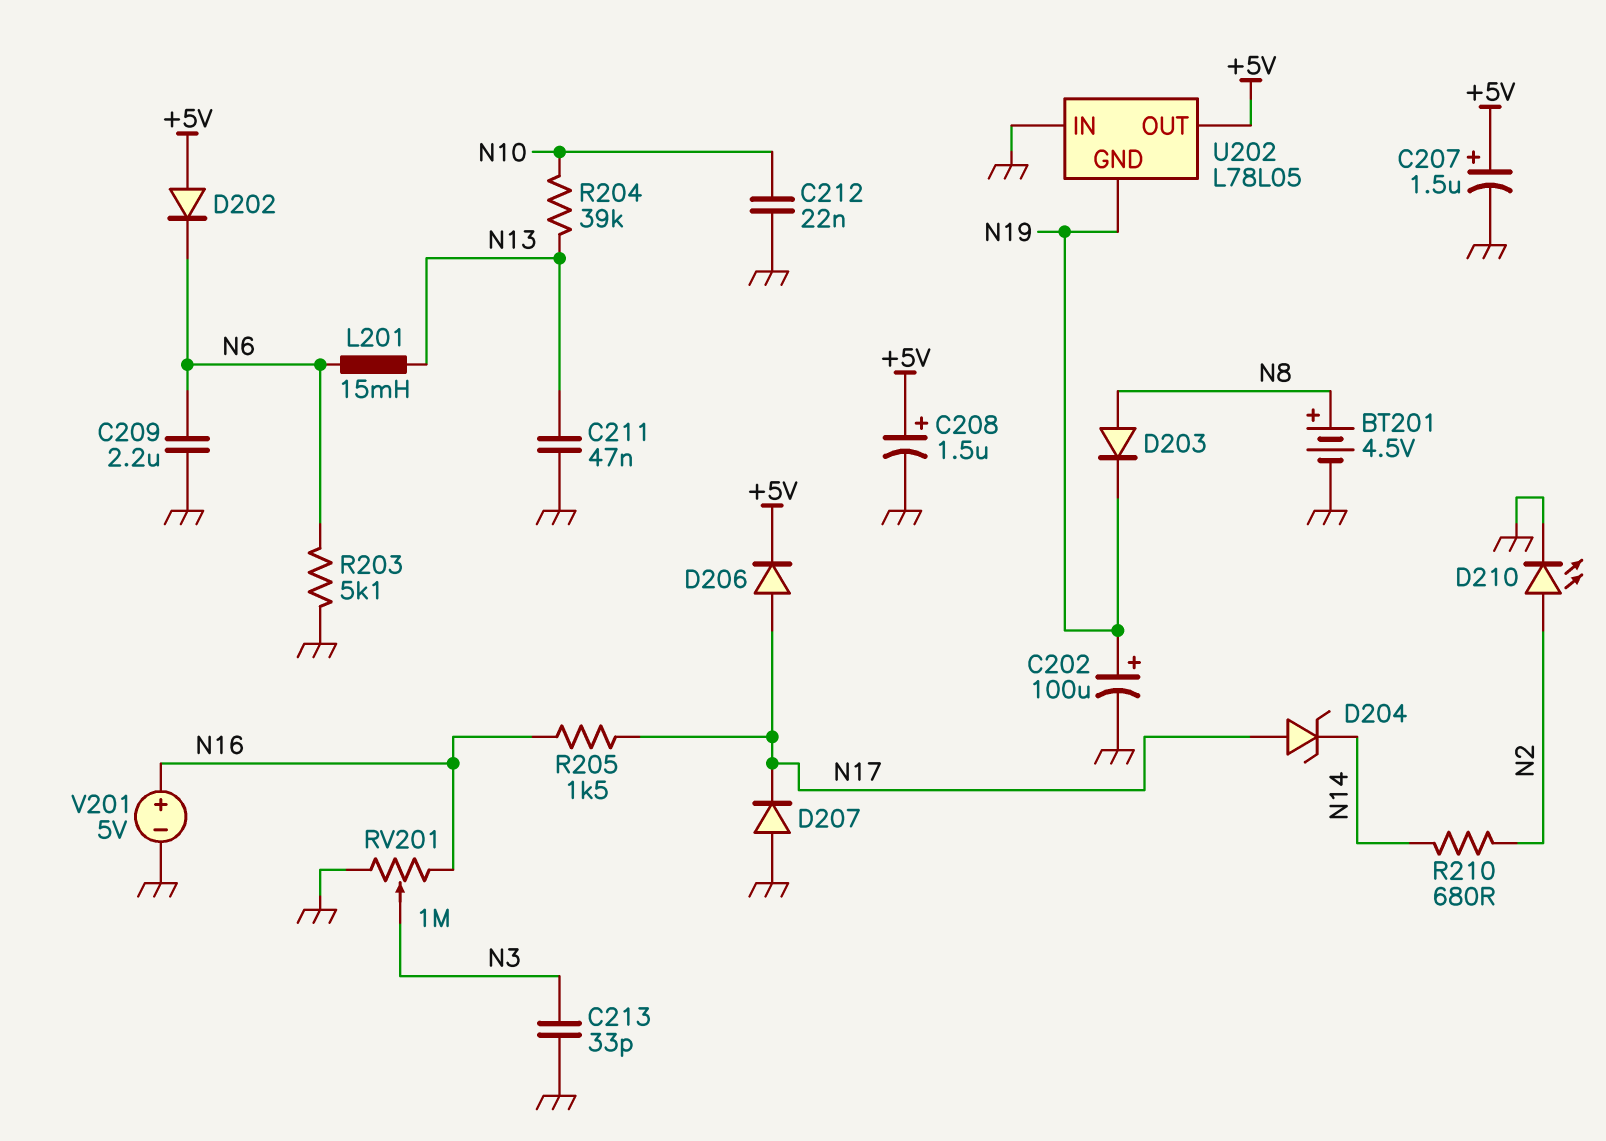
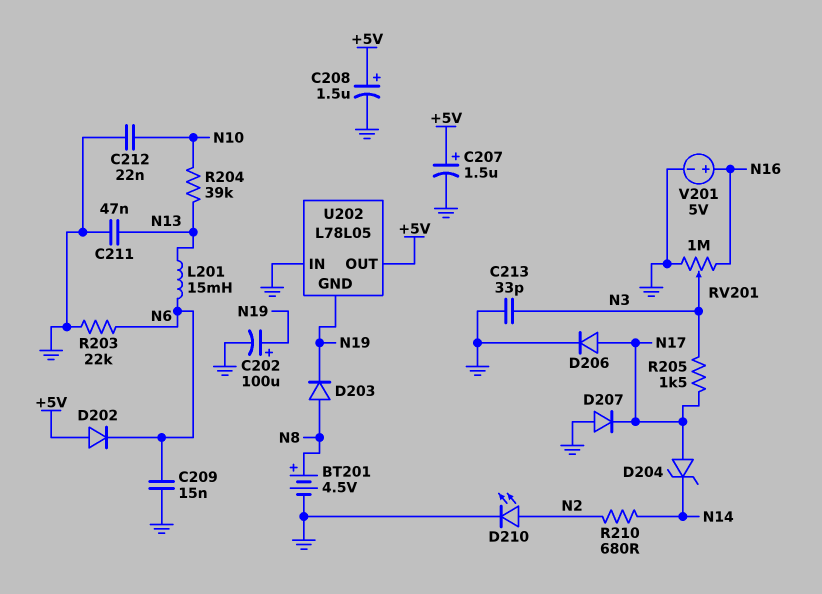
C209: 2.2uF (GND, N6) -> 15nF (GND, N6)
D206: diode (A N17, K +5V) -> diode (A N17, K GND)
R203: 5.1k (GND, N6) -> 22k (GND, N6)
R205: 1.5k (N16, N17) -> 1.5k (N3, N17)

